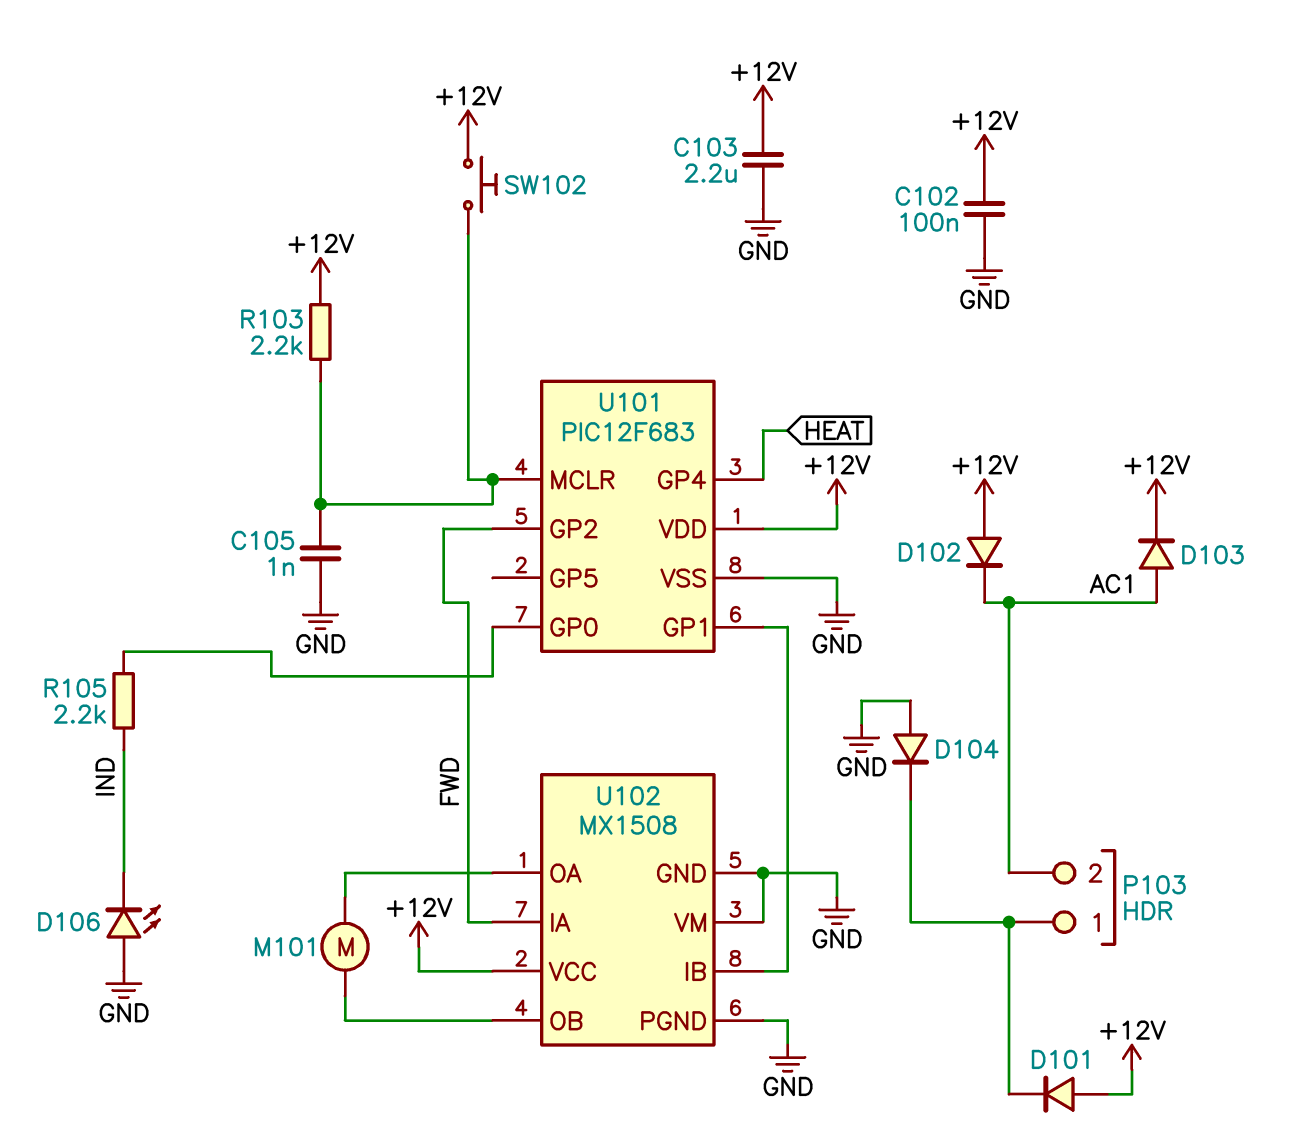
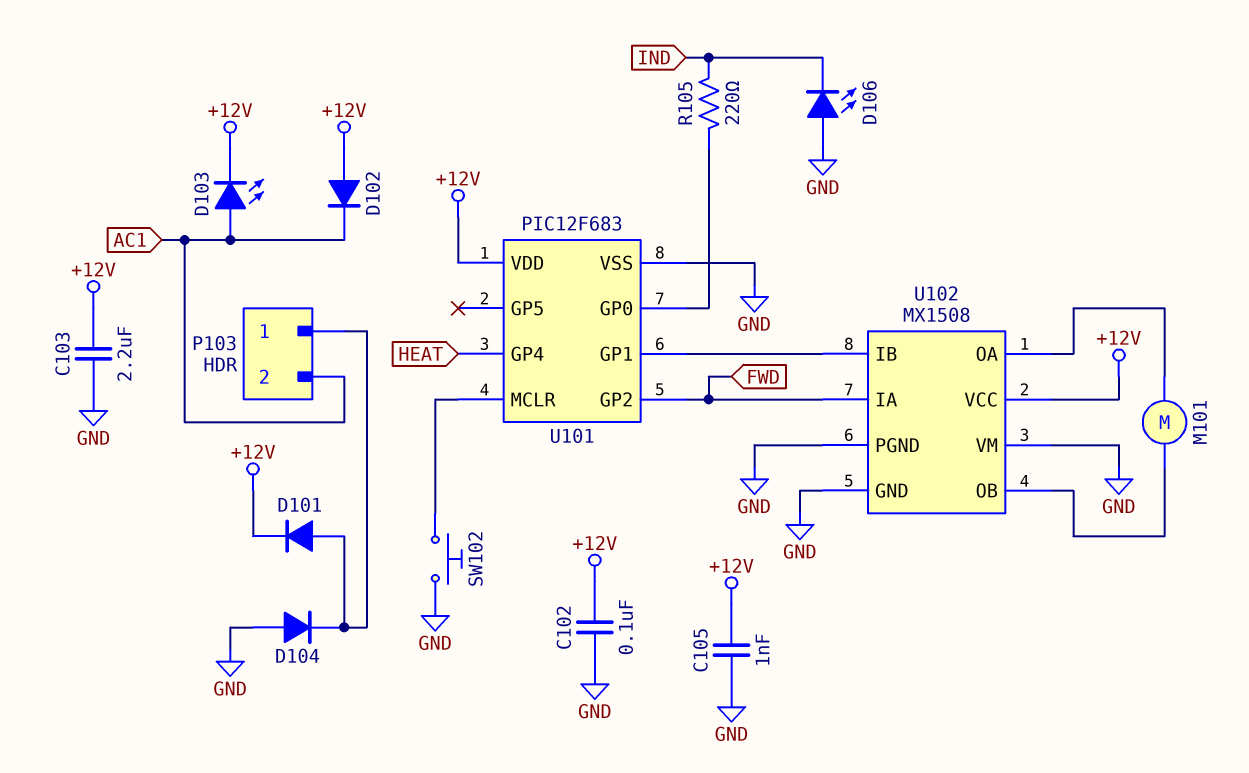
C105: 1nF (GND, U101/MCLR) -> 1nF (+12V, GND)
D101: diode (A +12V, K P103/1) -> diode (A P103/1, K +12V)
D103: diode (A AC1, K +12V) -> LED (A AC1, K +12V)
R103: 2.2k (+12V, U101/MCLR) -> none
R105: 2.2k (IND, U101/GP0) -> 220 (IND, U101/GP0)
SW102: button (+12V, U101/MCLR) -> button (GND, U101/MCLR)

